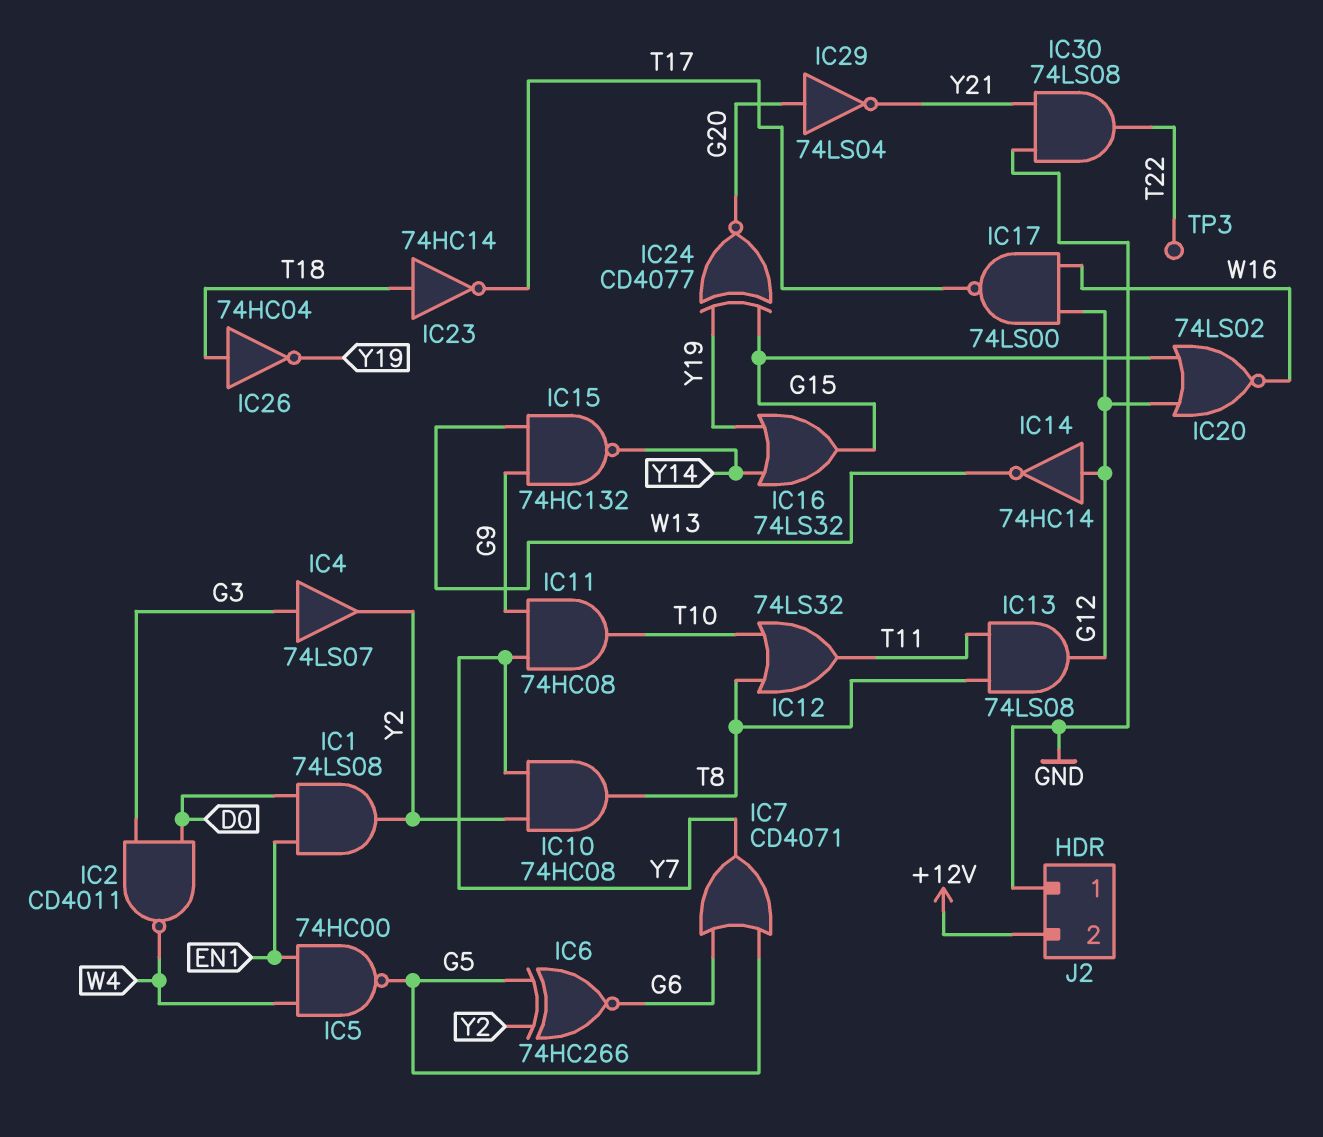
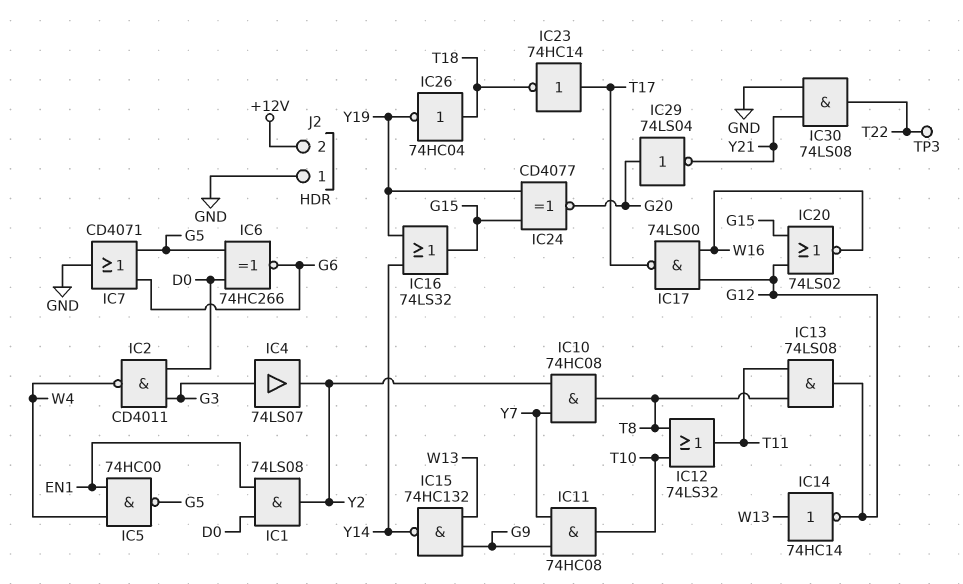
IC6: XNOR 74HC266 (in G5, in Y2, out G6) -> XNOR 74HC266 (in D0, in G5, out G6)
IC7: OR CD4071 (in G5, in G6, out Y7) -> OR CD4071 (in G5, in G6, out GND)
IC14: NOT 74HC14 (in G12, out W13) -> NOT 74HC14 (in W13, out G12)
IC23: NOT 74HC14 (in T18, out T17) -> NOT 74HC14 (in T17, out T18)

